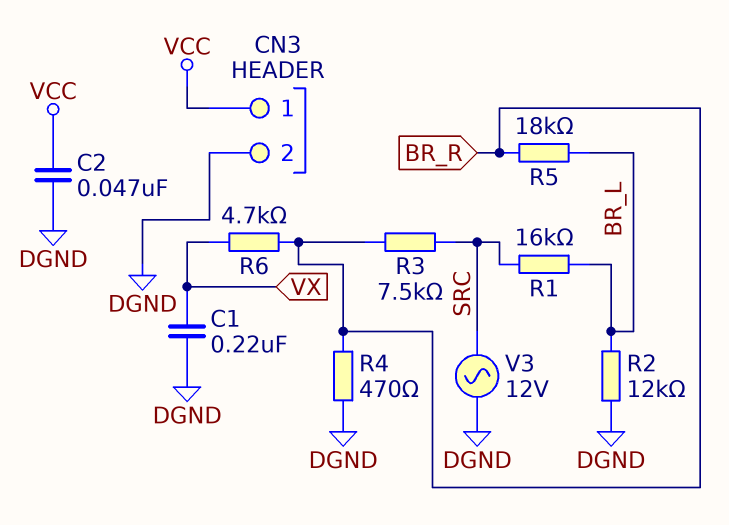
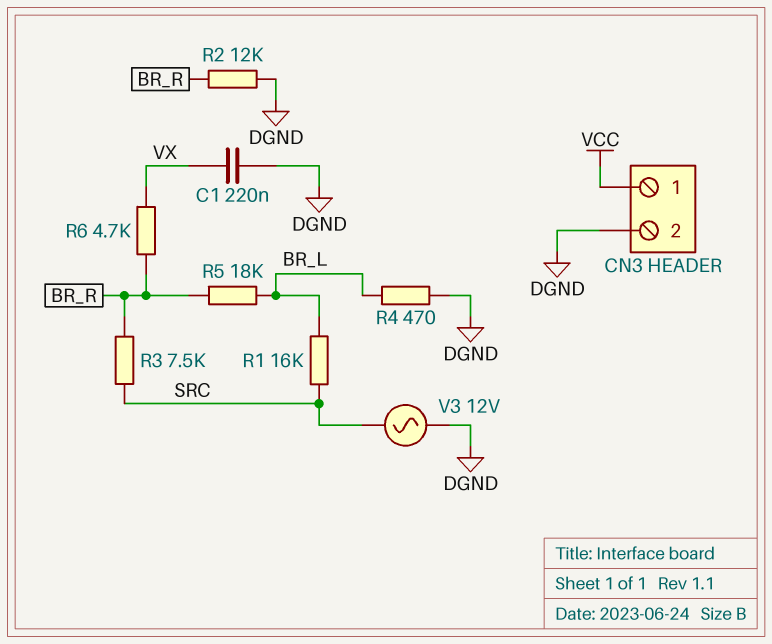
C2: 47nF (DGND, VCC) -> none
R2: 12k (BR_L, DGND) -> 12k (BR_R, DGND)
R4: 470 (BR_R, DGND) -> 470 (BR_L, DGND)

